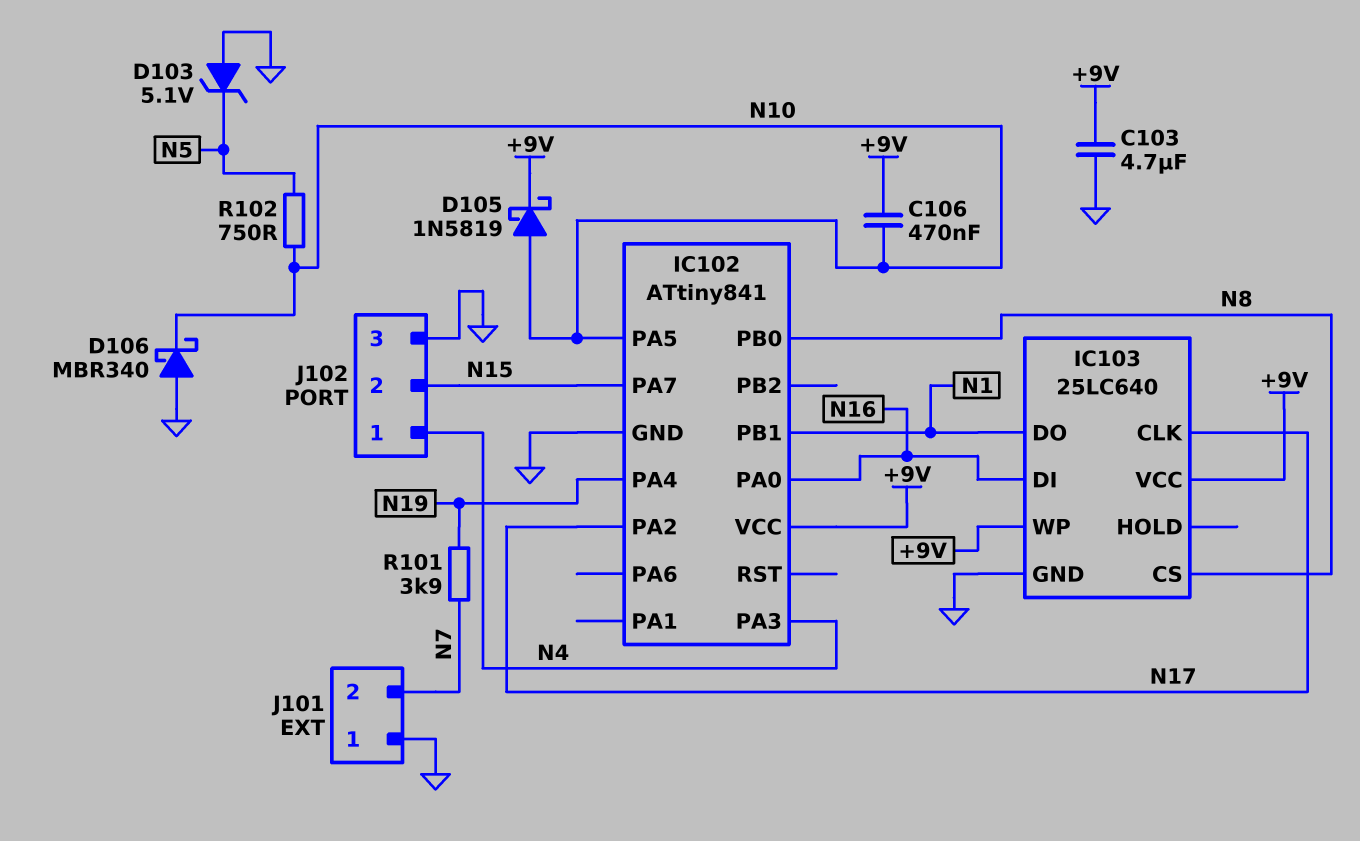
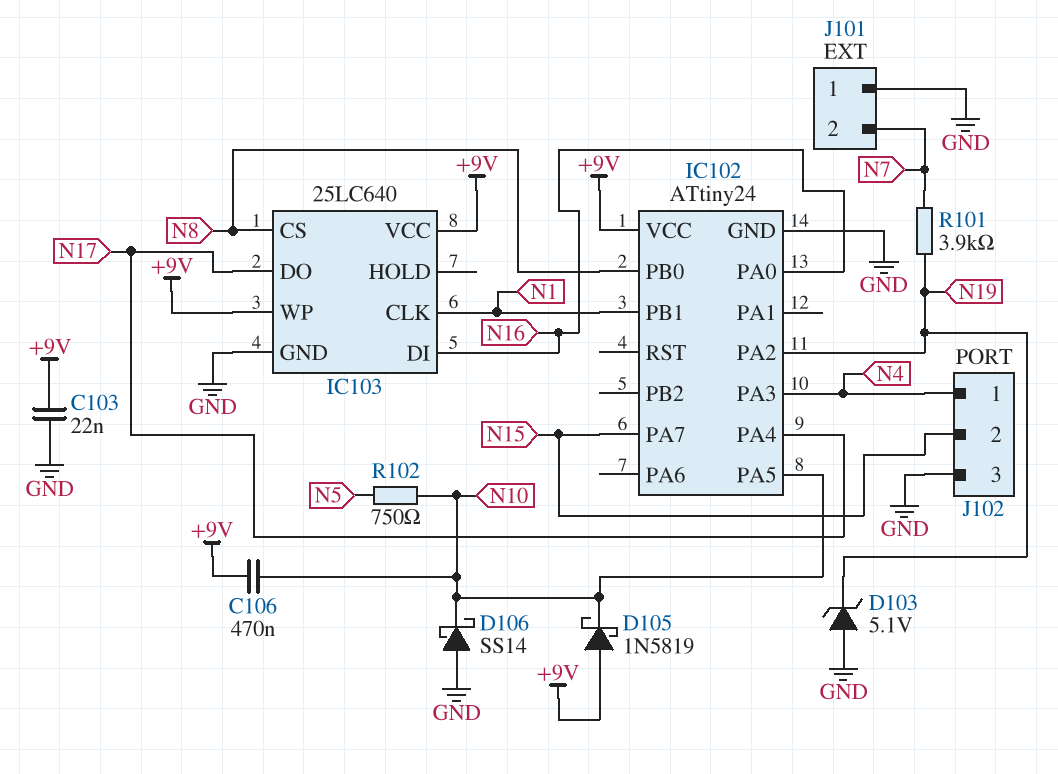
C103: 4.7uF (+9V, GND) -> 22nF (+9V, GND)
D103: zener 5.1V (A GND, K N5) -> zener 5.1V (A GND, K N19)
D105: schottky 1N5819 (A N10, K +9V) -> schottky 1N5819 (A +9V, K N10)
D106: schottky MBR340 (A GND, K N10) -> schottky SS14 (A GND, K N10)
IC102: ATtiny841 -> ATtiny24
IC102 pin PA2: N17 -> N19
IC102 pin PA4: N19 -> N17
IC103 pin CLK: N17 -> N1
IC103 pin DO: N1 -> N17

